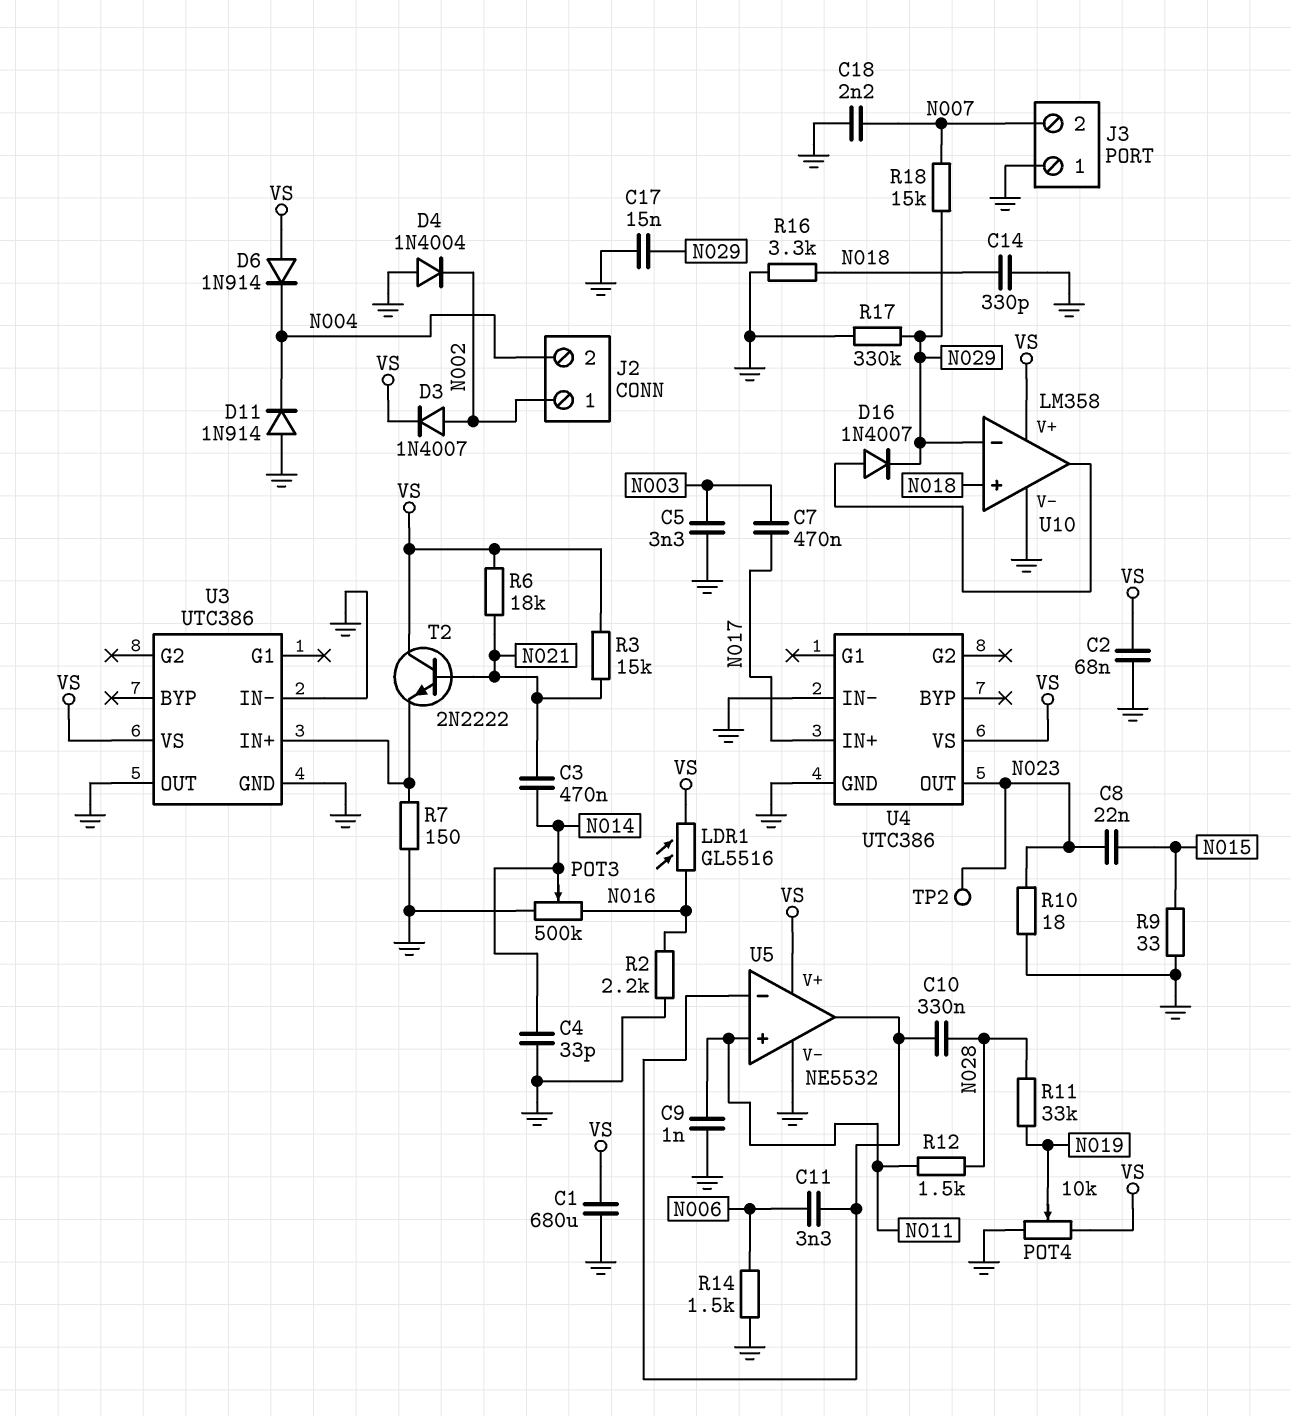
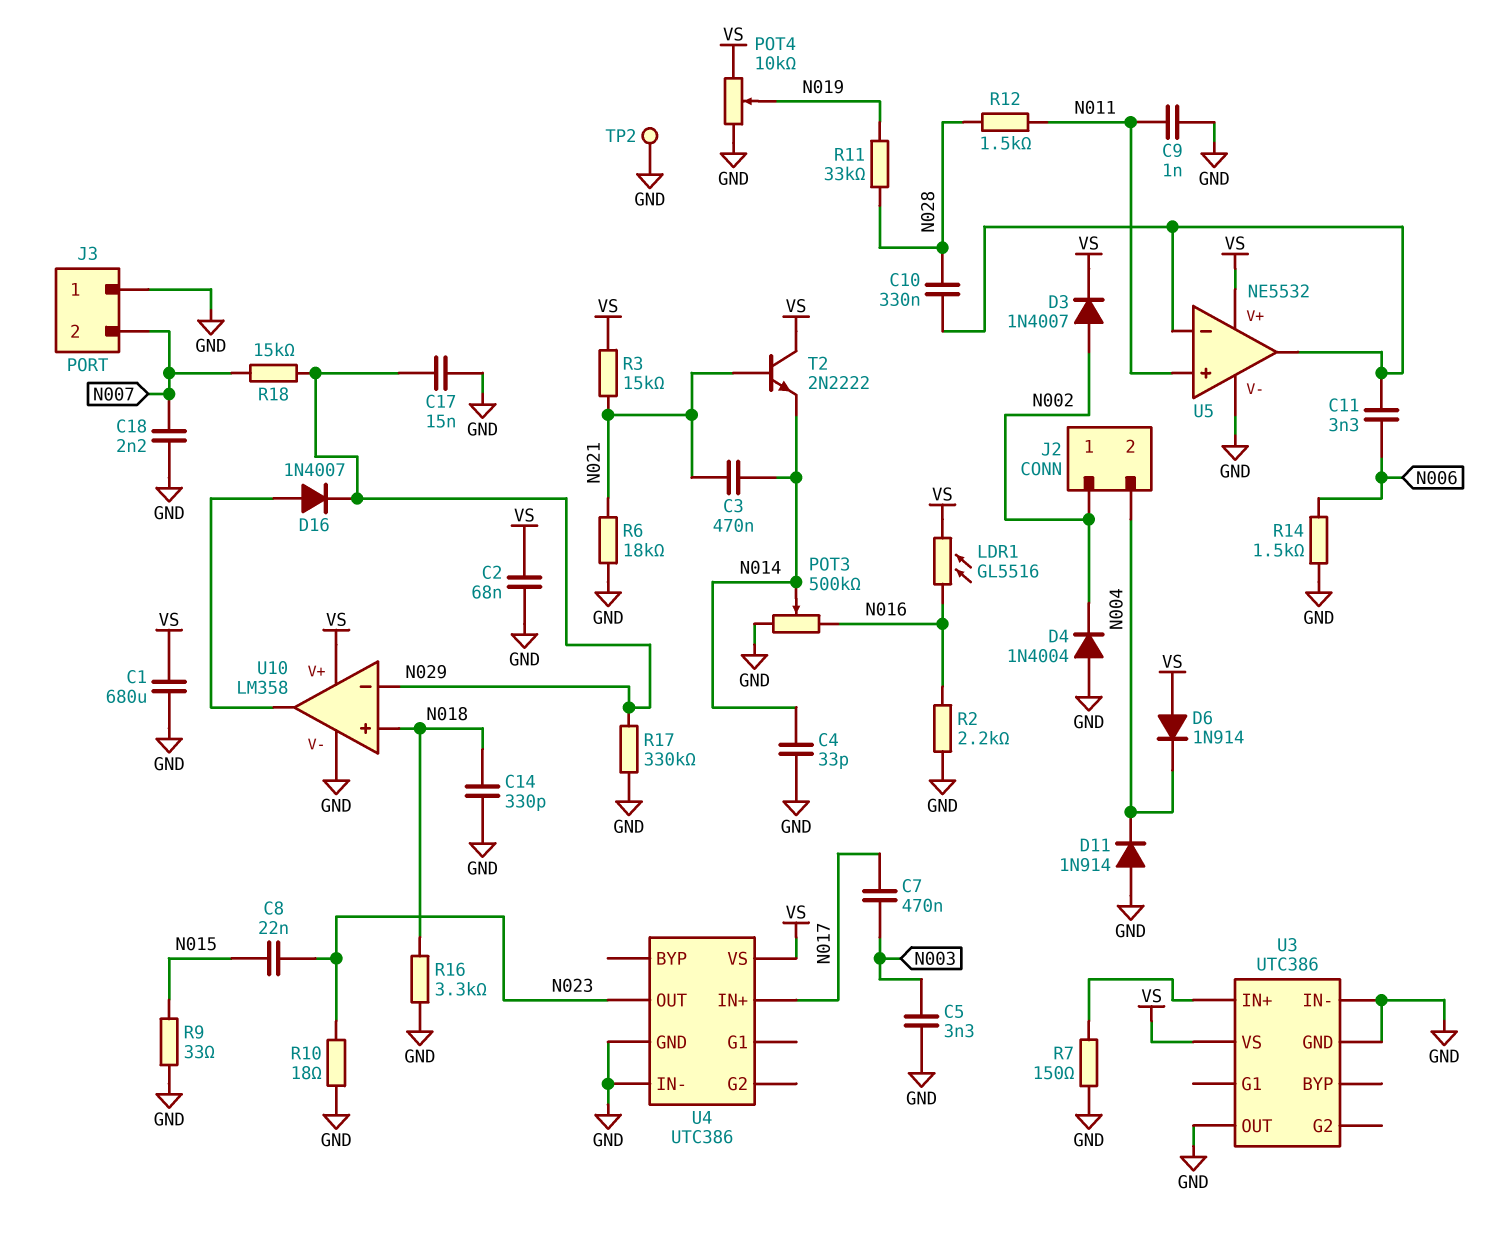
R6: 18k (N021, VS) -> 18k (GND, N021)
T2: NPN 2N2222 (B N021, C VS, E U3/IN+) -> NPN 2N2222 (B N021, C VS, E N014)
TP2: test point (N023) -> test point (GND)

